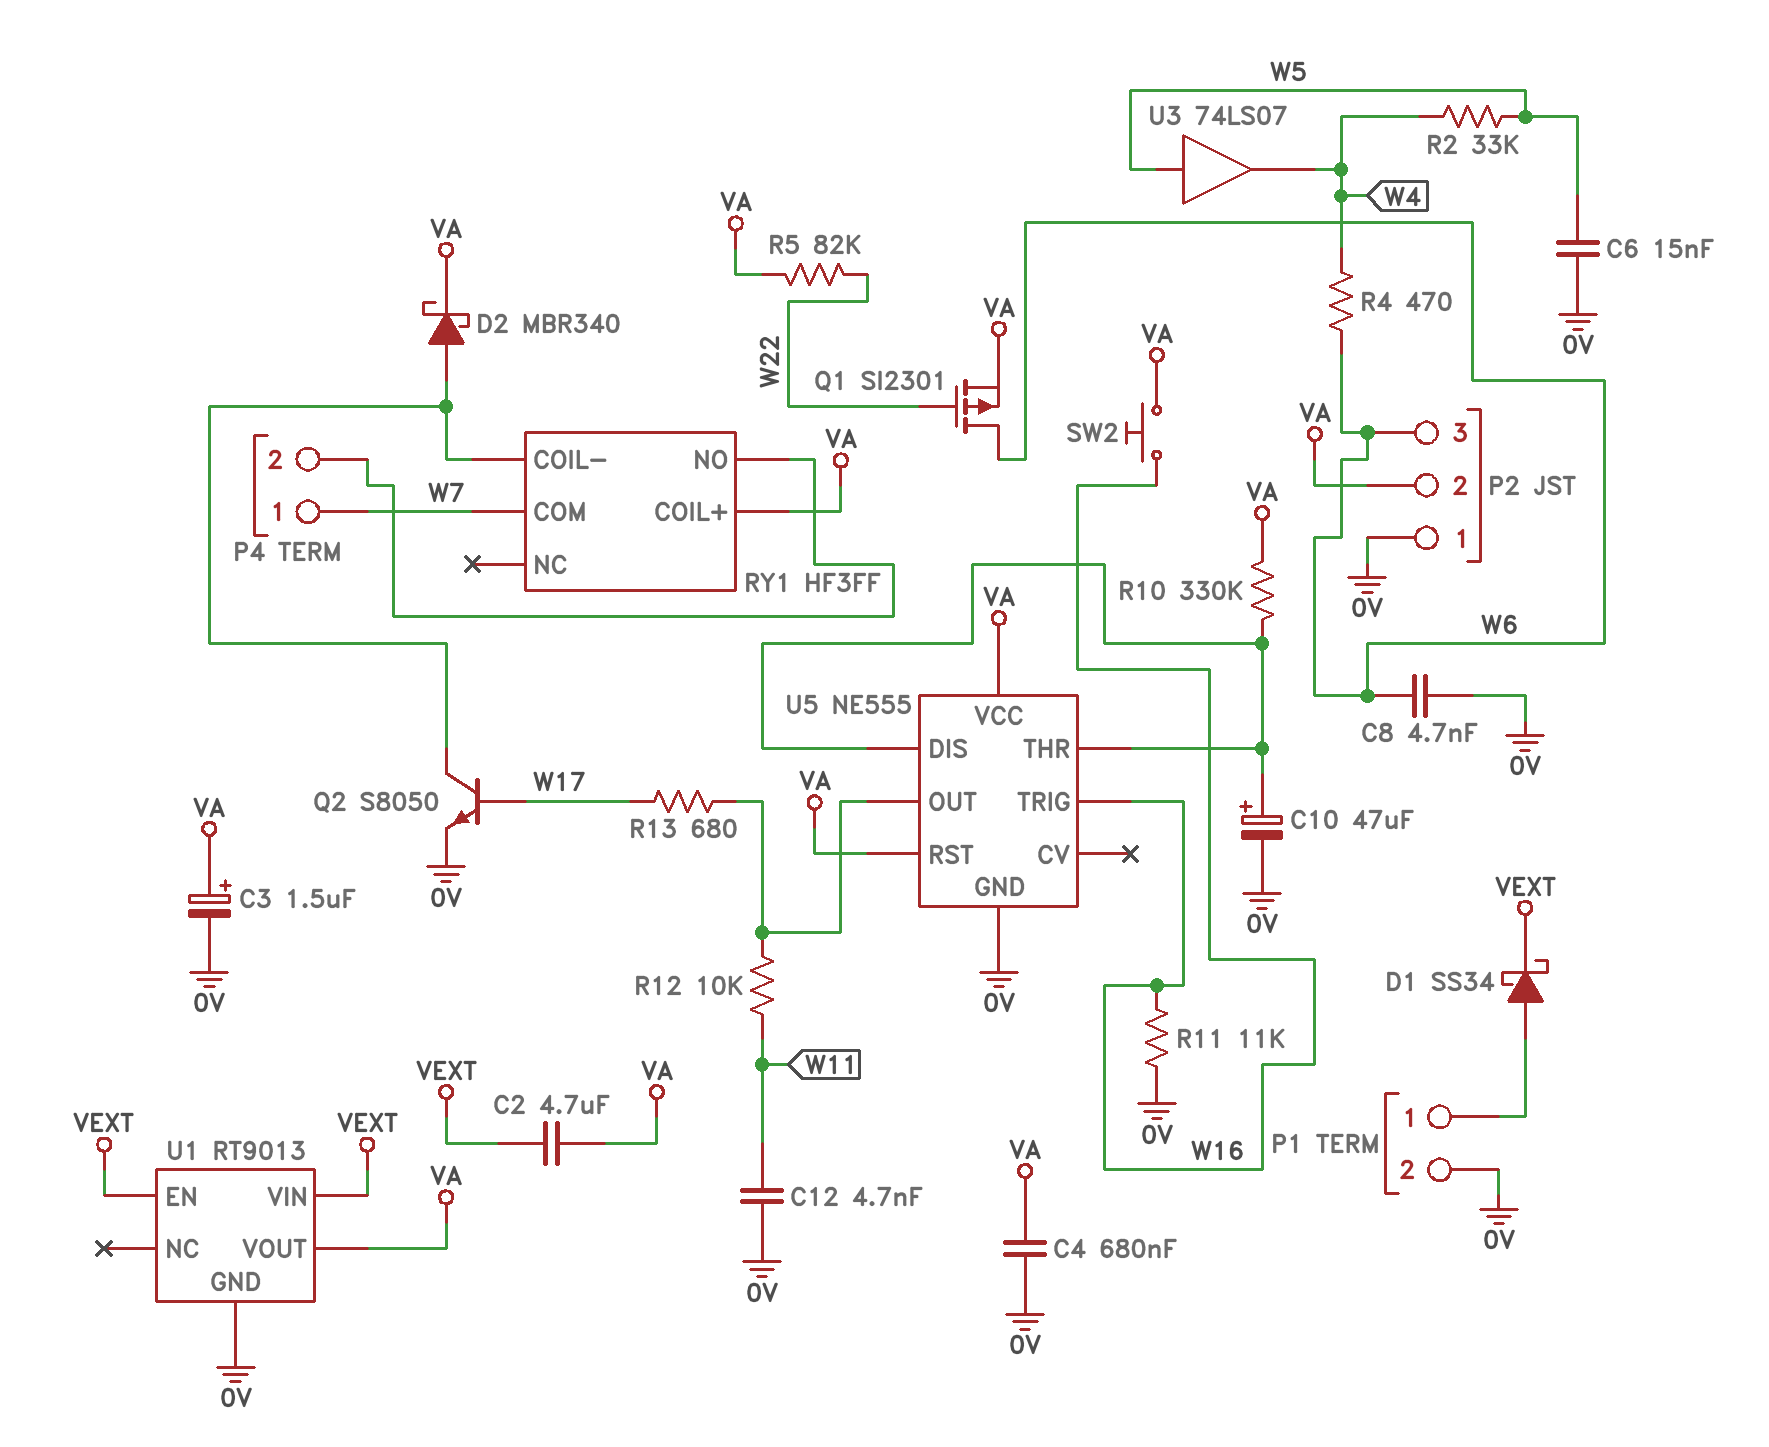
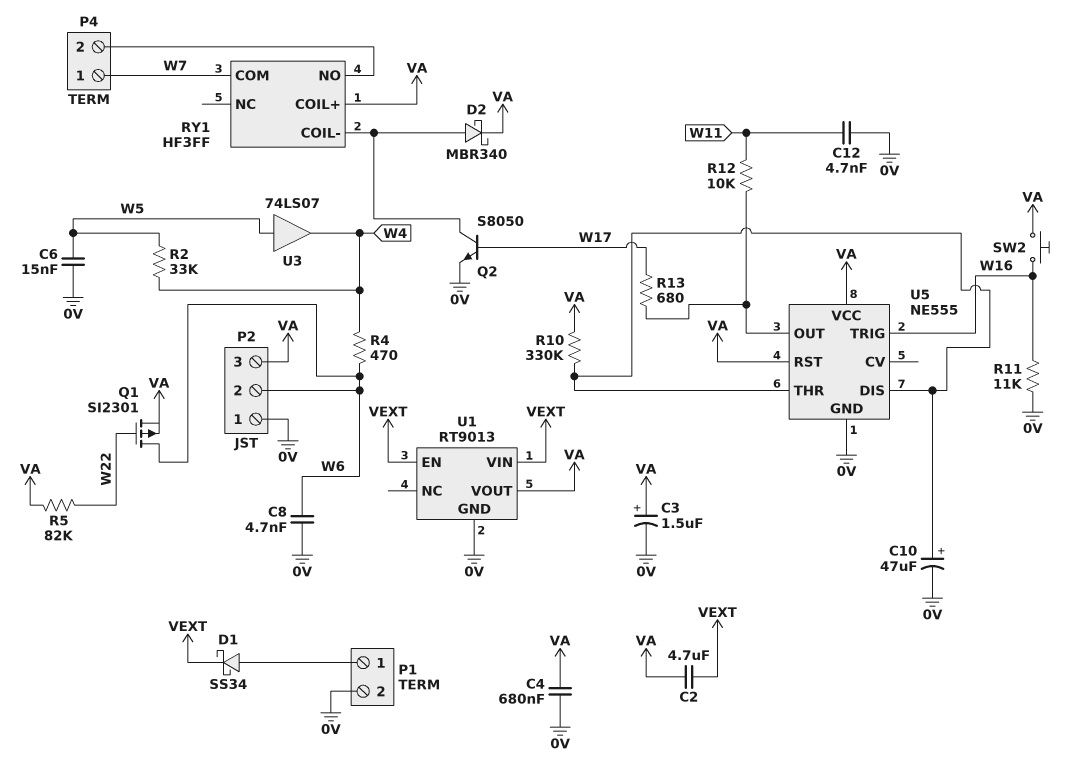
P2 pin 2: VA -> W6
P2 pin 3: W6 -> VA

